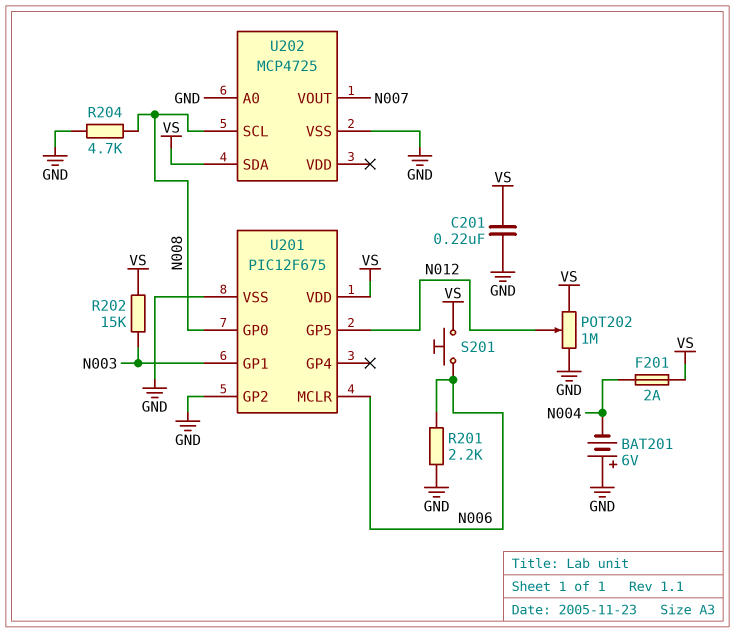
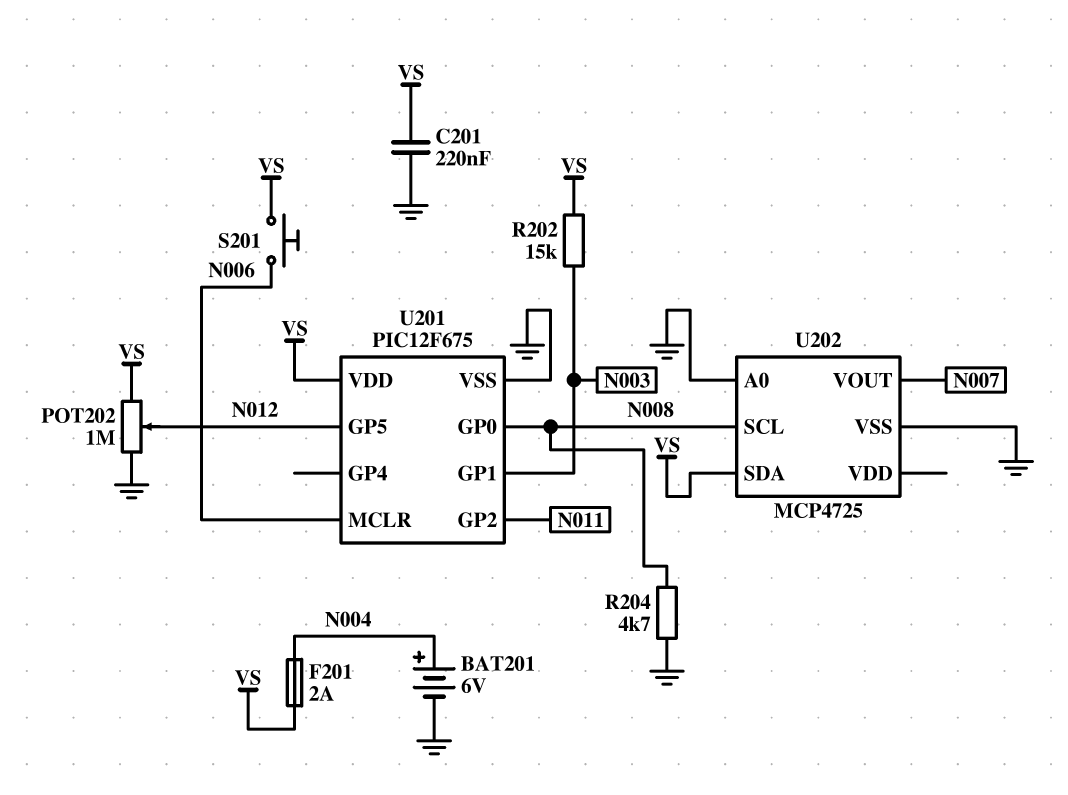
BAT201: 6V (plus GND, minus N004) -> 6V (plus N004, minus GND)
R201: 2.2k (GND, N006) -> none
U201 pin GP2: GND -> N011

